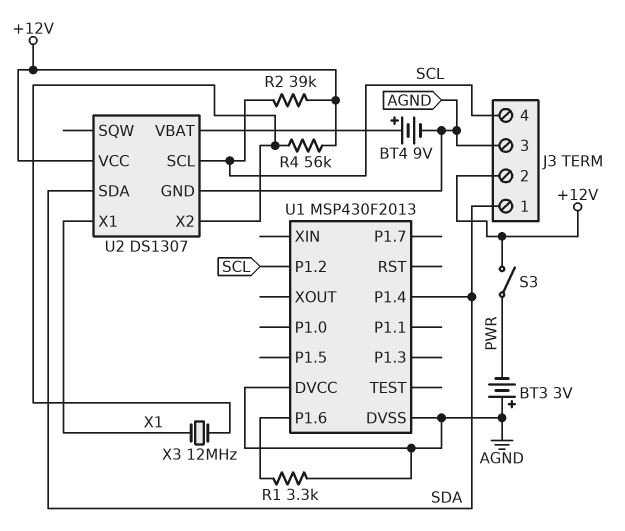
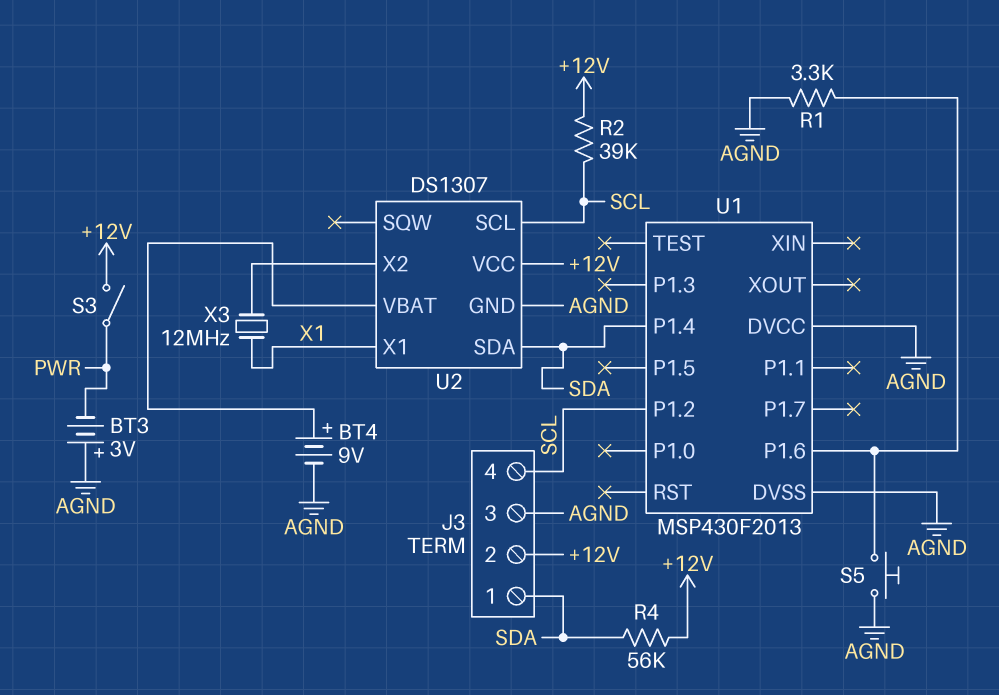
R4: 56k (+12V, U2/X2) -> 56k (+12V, SDA)
S5: none -> button (AGND, U1/P1.6)

